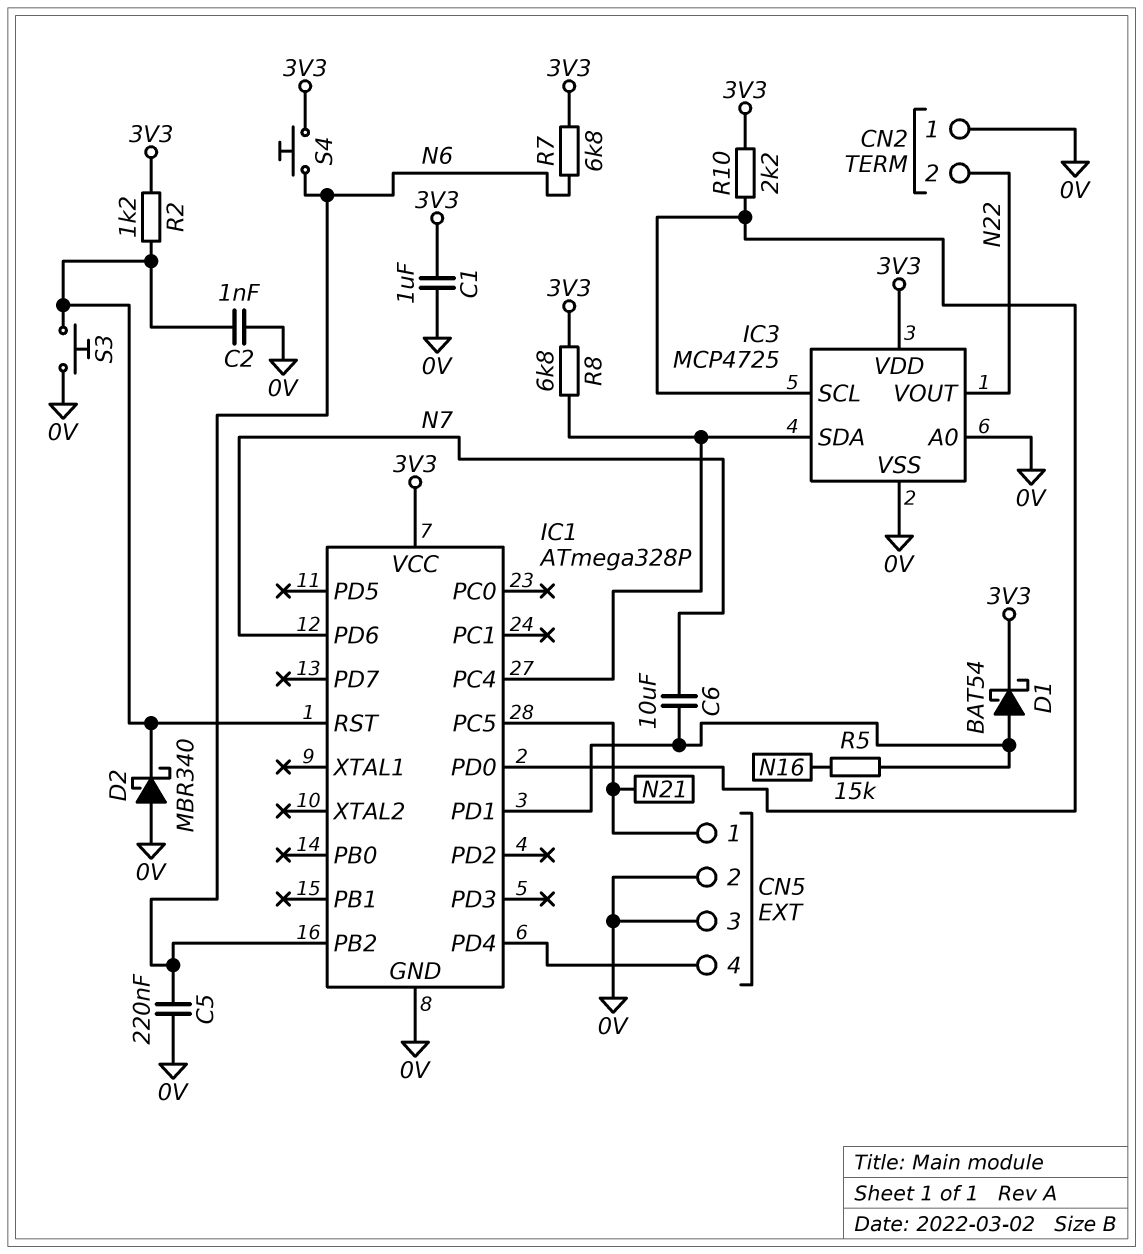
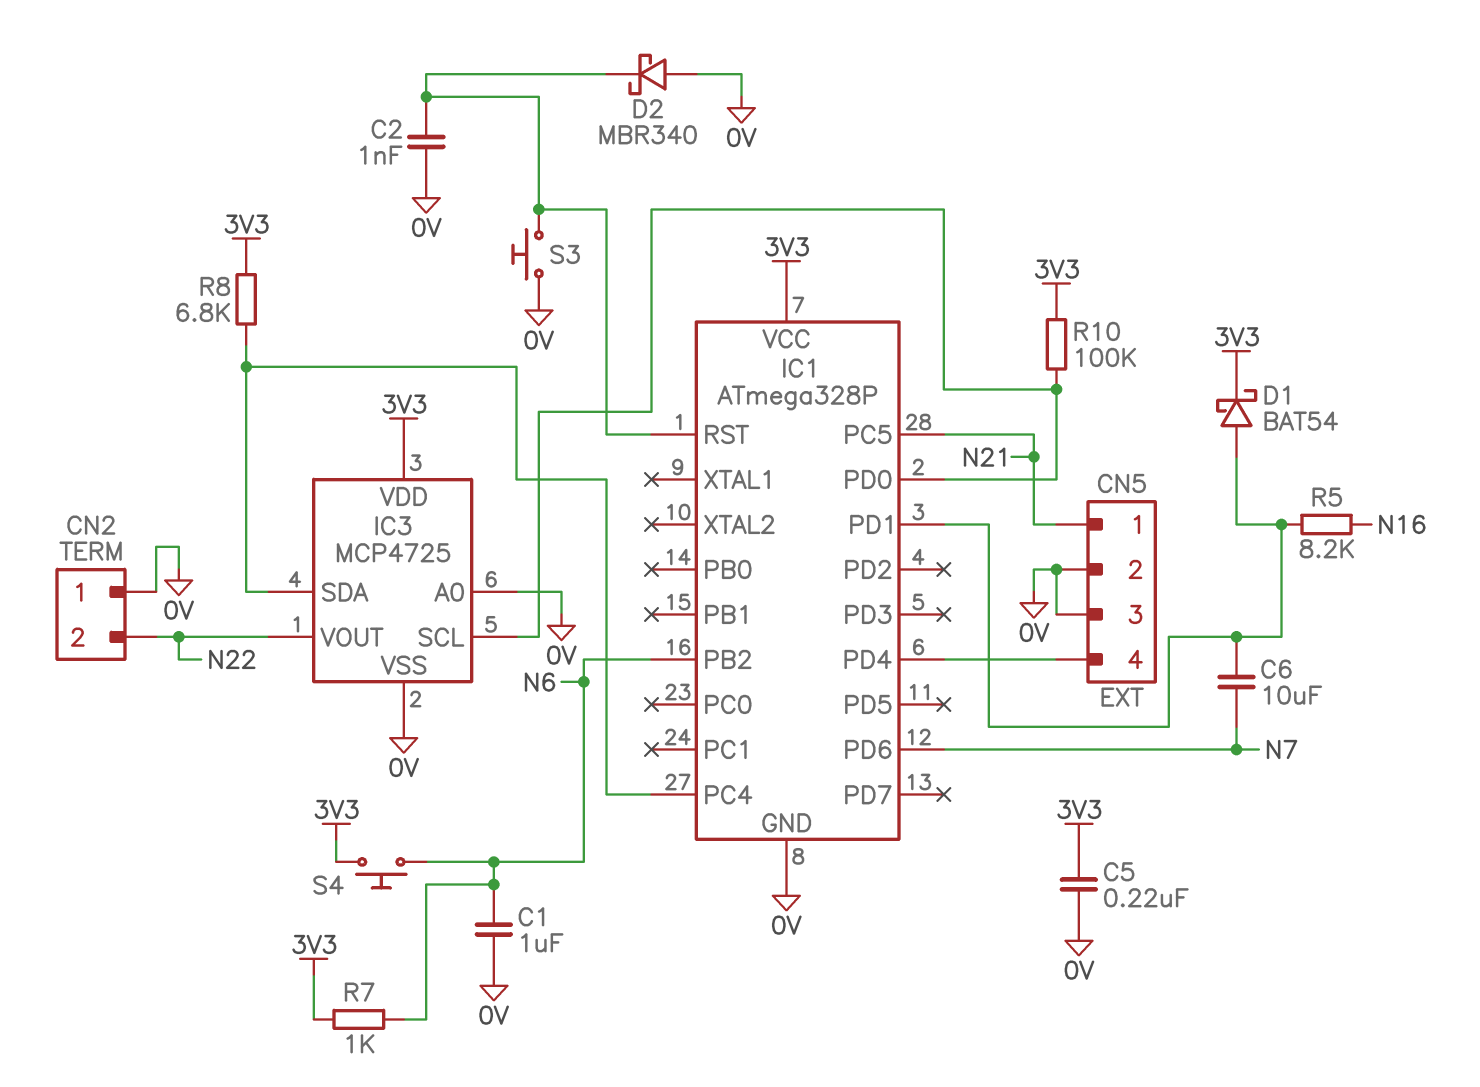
C1: 1uF (0V, 3V3) -> 1uF (0V, N6)
C5: 220nF (0V, N6) -> 220nF (0V, 3V3)
R2: 1.2k (3V3, IC1/RST) -> none
R5: 15k (IC1/PD1, N16) -> 8.2k (IC1/PD1, N16)
R7: 6.8k (3V3, N6) -> 1k (3V3, N6)
R10: 2.2k (3V3, IC1/PD0) -> 100k (3V3, IC1/PD0)

